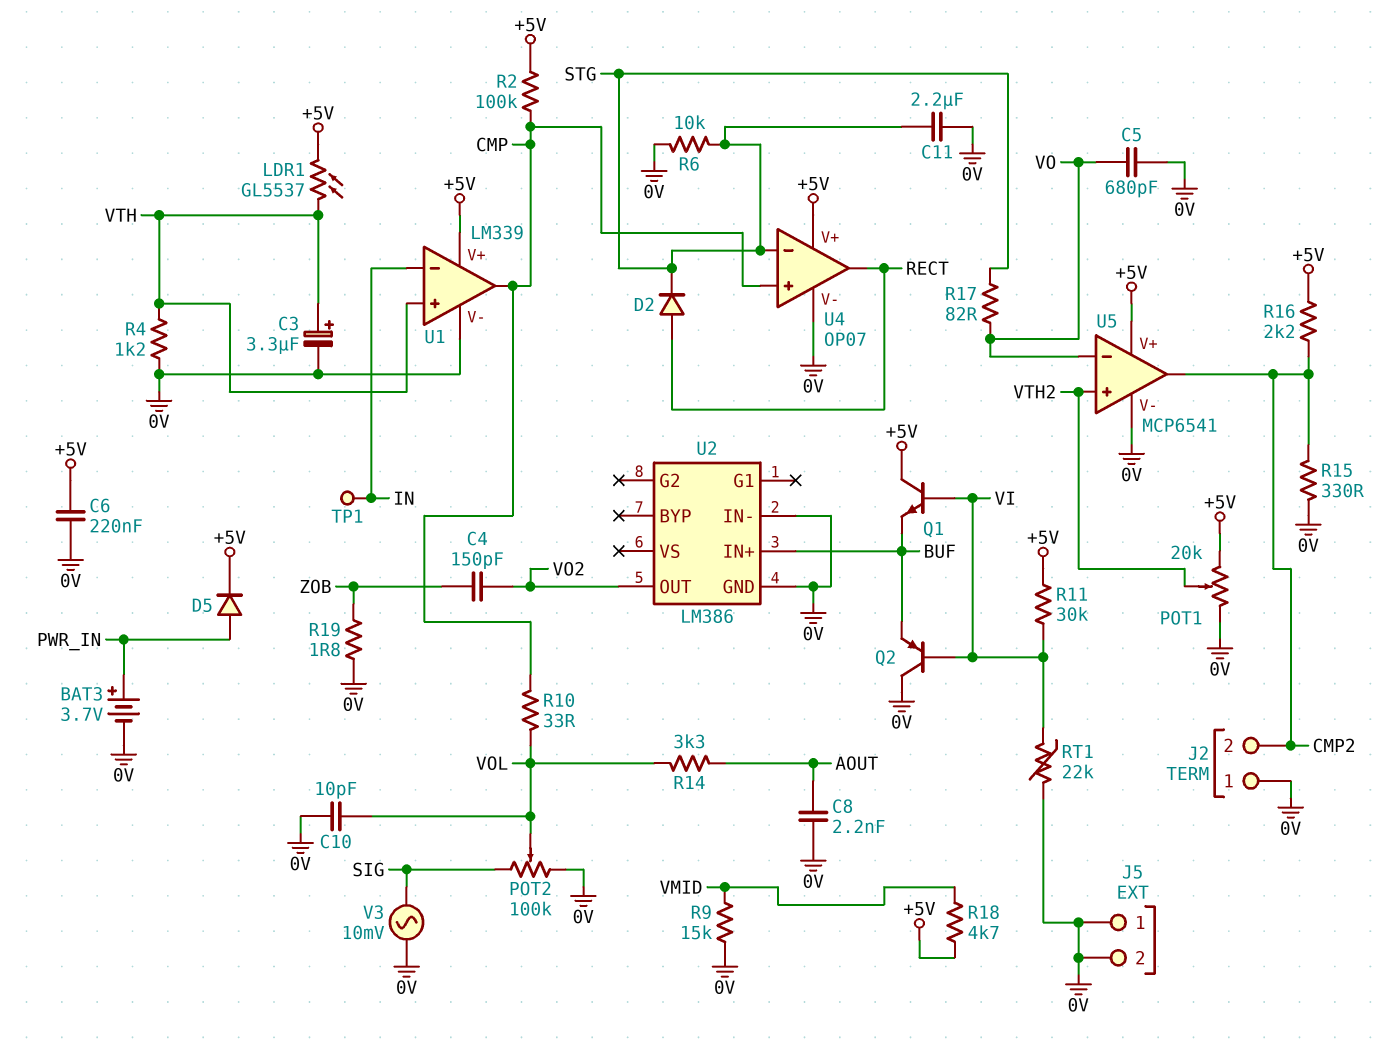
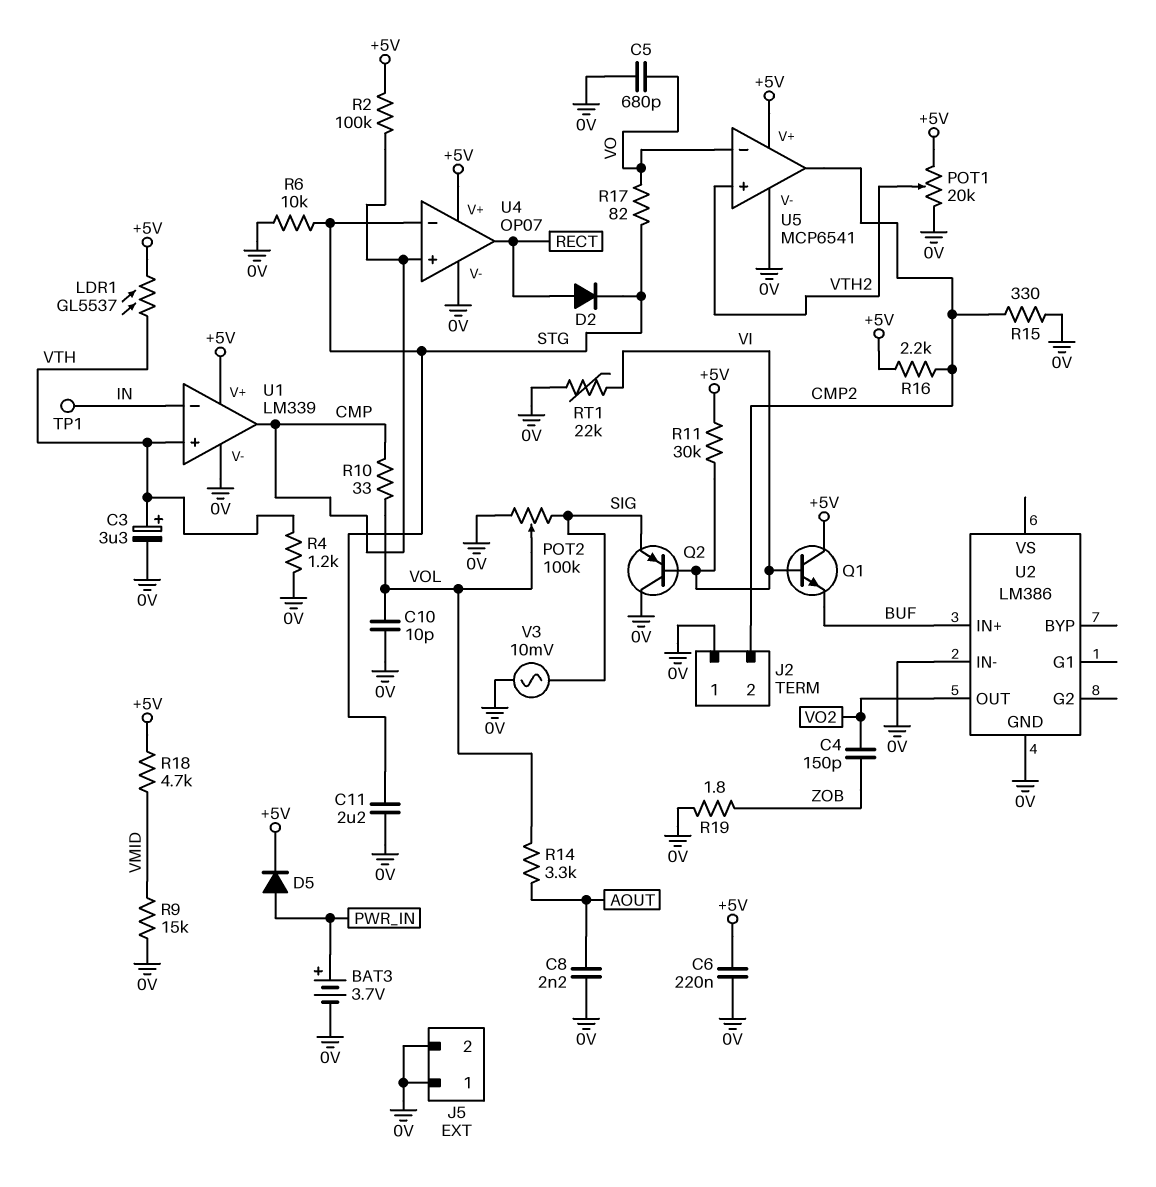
Q2: PNP (B VI, C 0V, E BUF) -> PNP (B VI, C 0V, E SIG)

